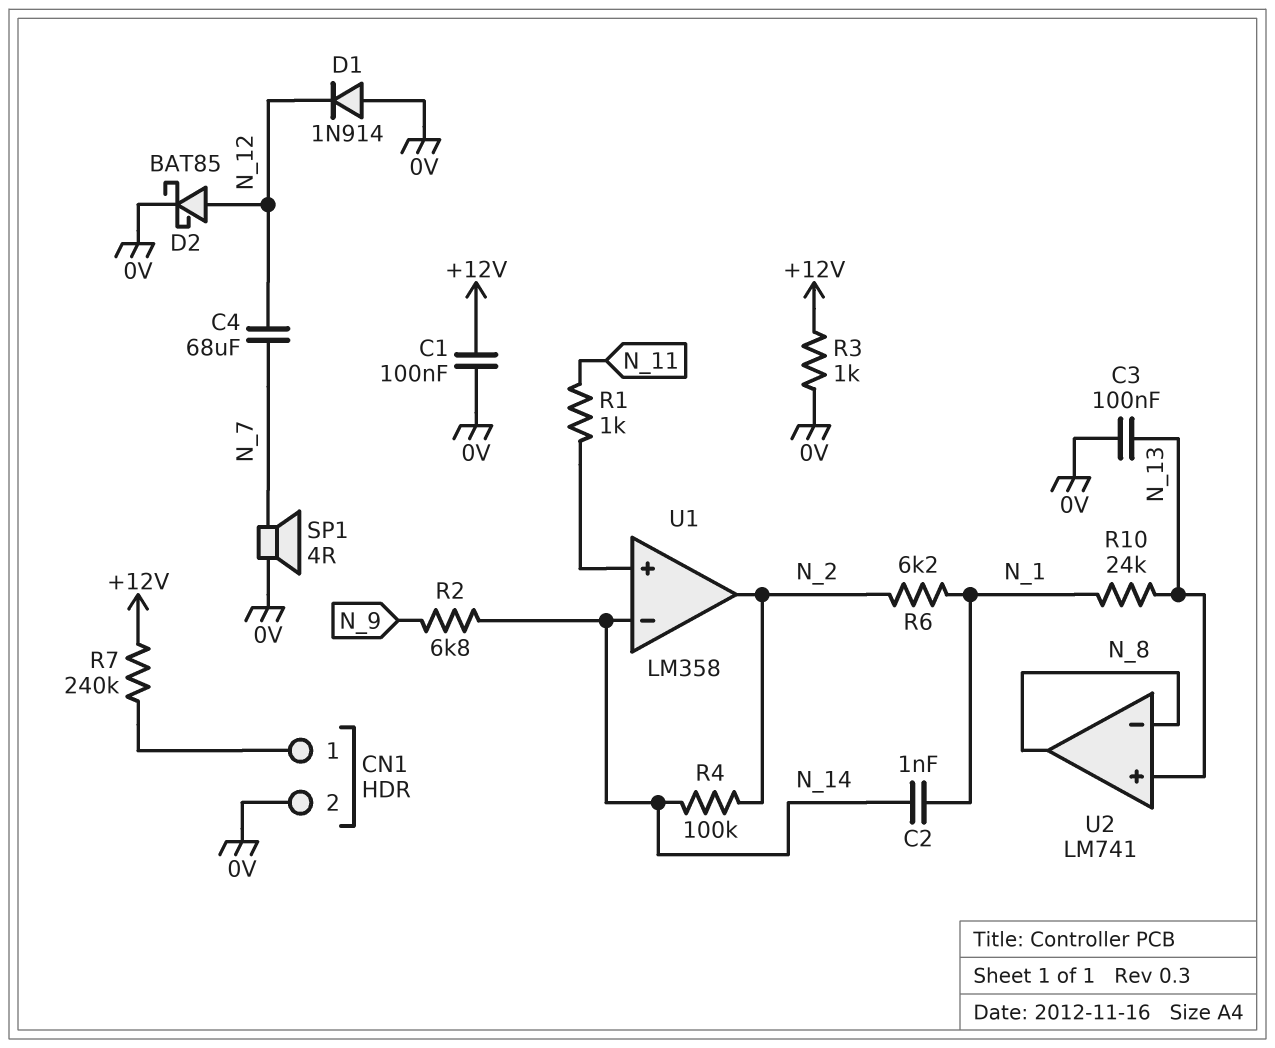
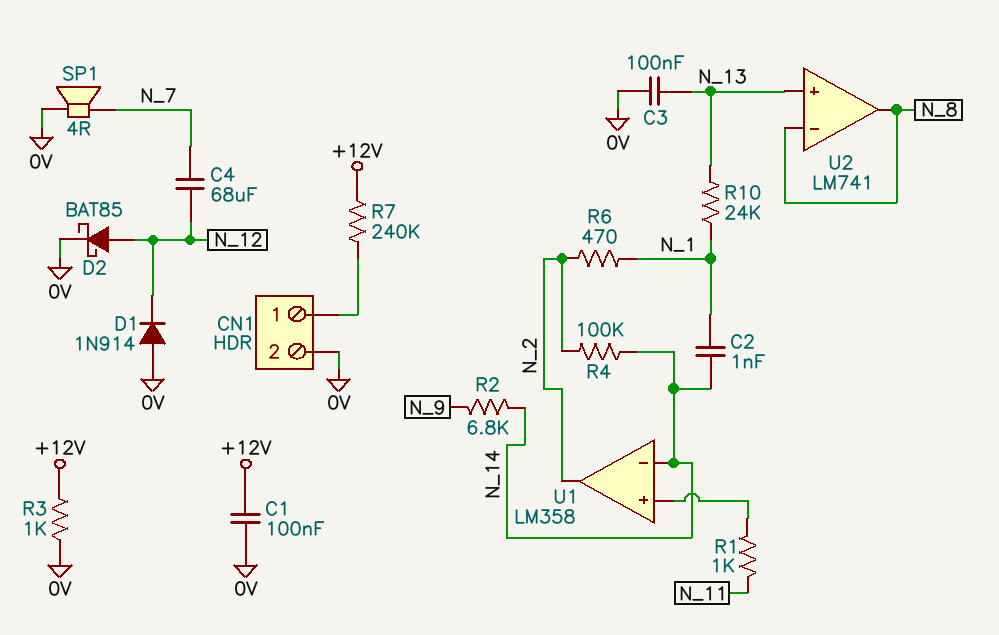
R6: 6.2k (N_1, N_2) -> 470 (N_1, N_2)

